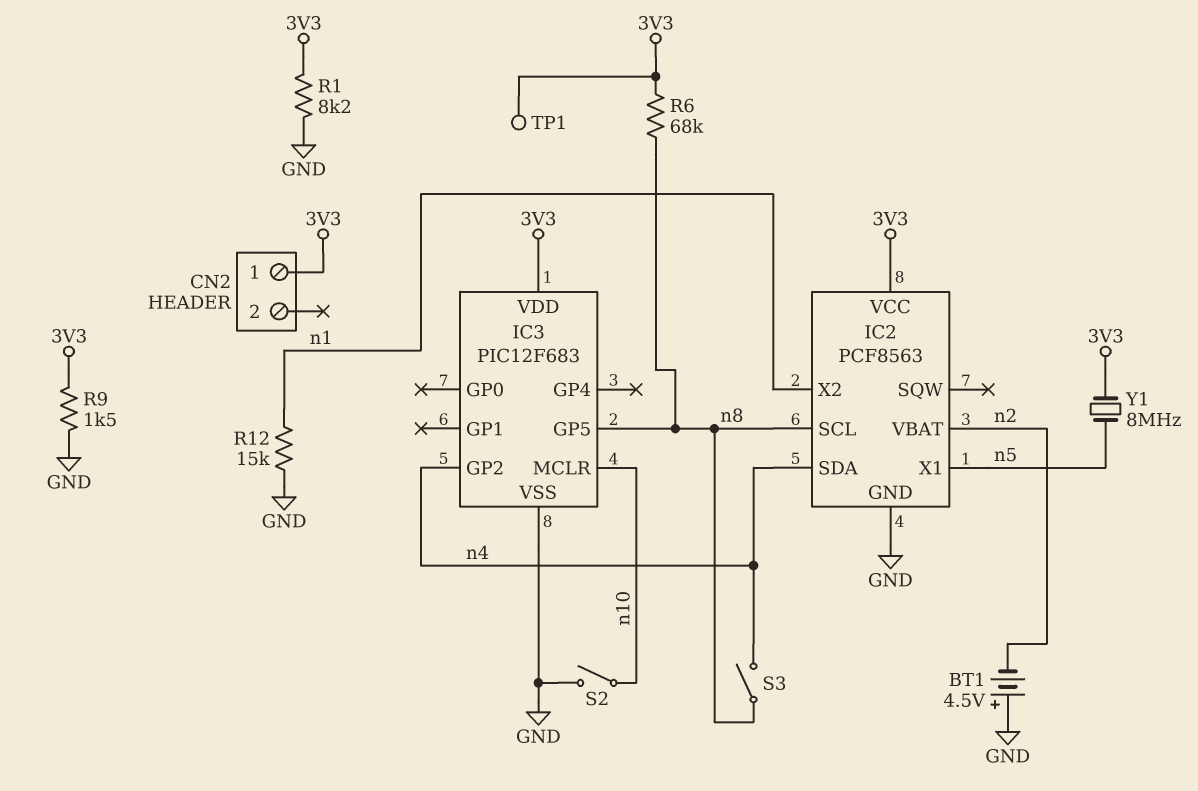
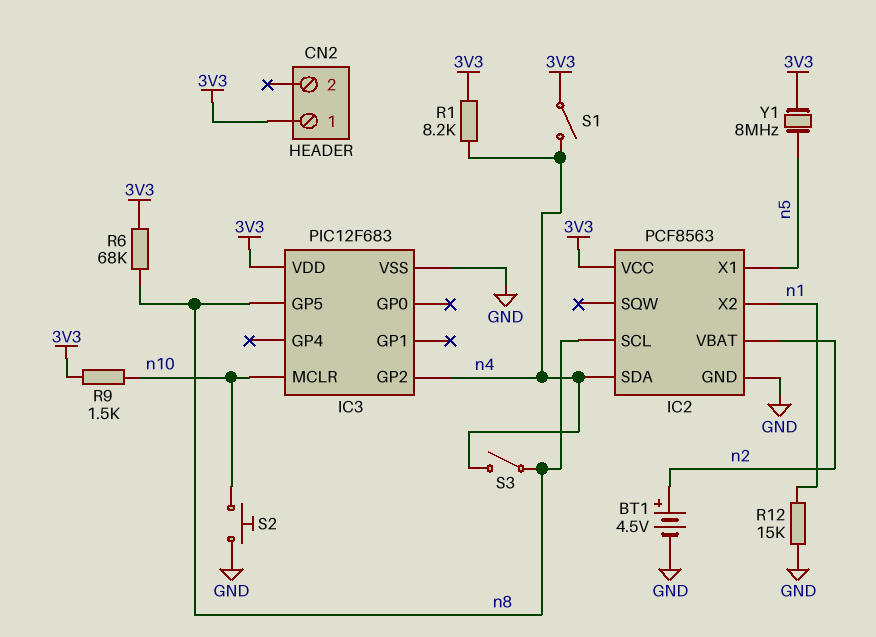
BT1: 4.5V (plus GND, minus n2) -> 4.5V (plus n2, minus GND)
R1: 8.2k (3V3, GND) -> 8.2k (3V3, n4)
R9: 1.5k (3V3, GND) -> 1.5k (3V3, n10)
S1: none -> switch (3V3, n4)
S2: switch (GND, n10) -> button (GND, n10)
TP1: test point (3V3) -> none

